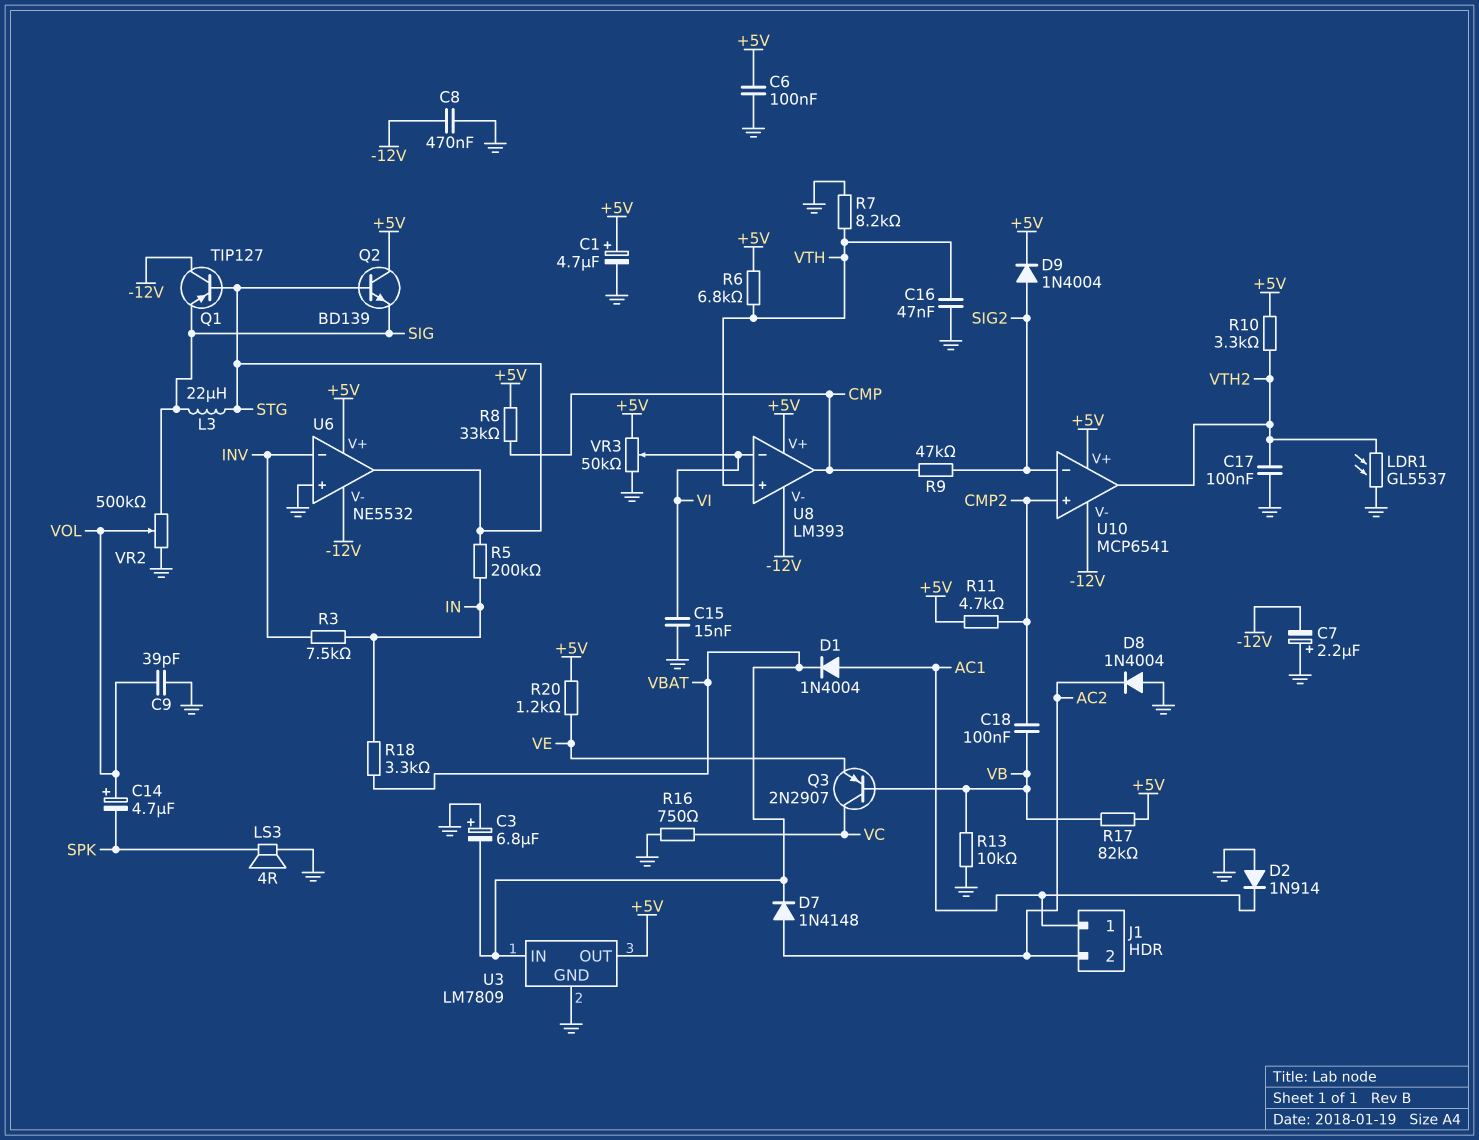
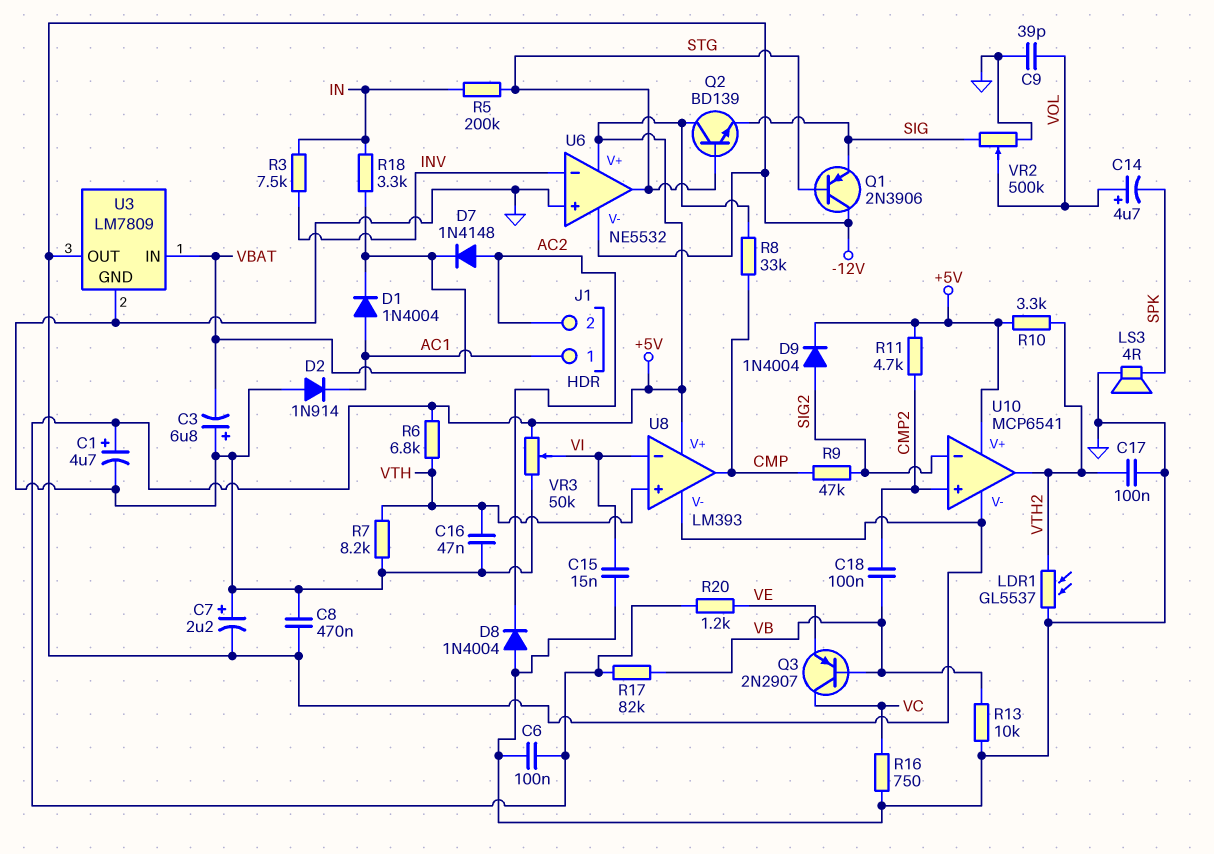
L3: 22uH (SIG, STG) -> none
Q1: PNP TIP127 (B STG, C -12V, E SIG) -> PNP 2N3906 (B STG, C -12V, E SIG)
U3 pin OUT: +5V -> -12V

